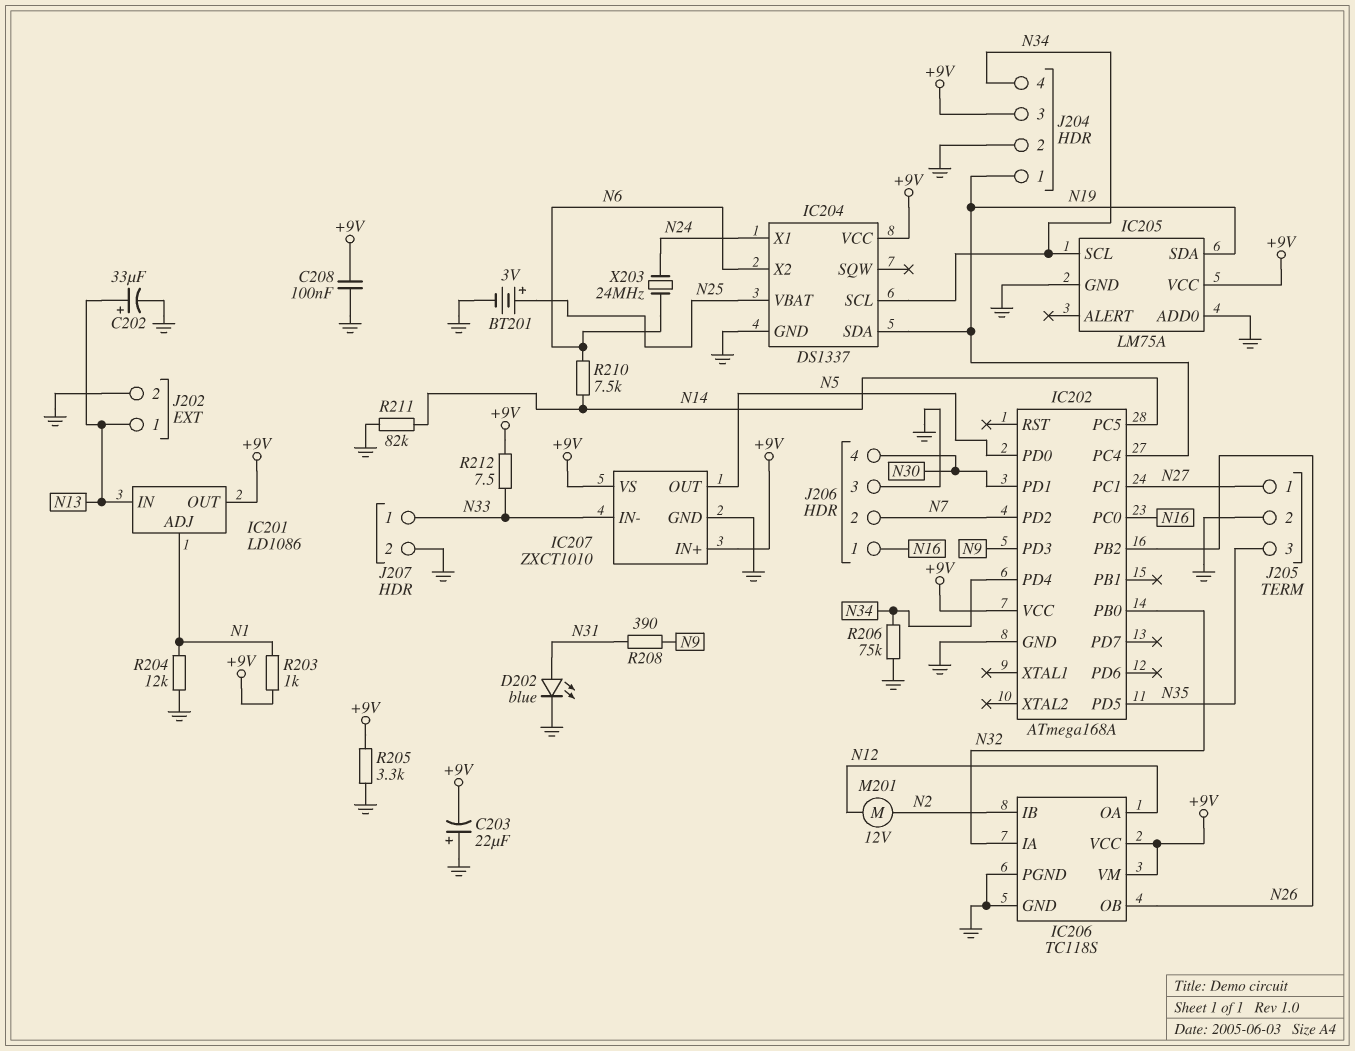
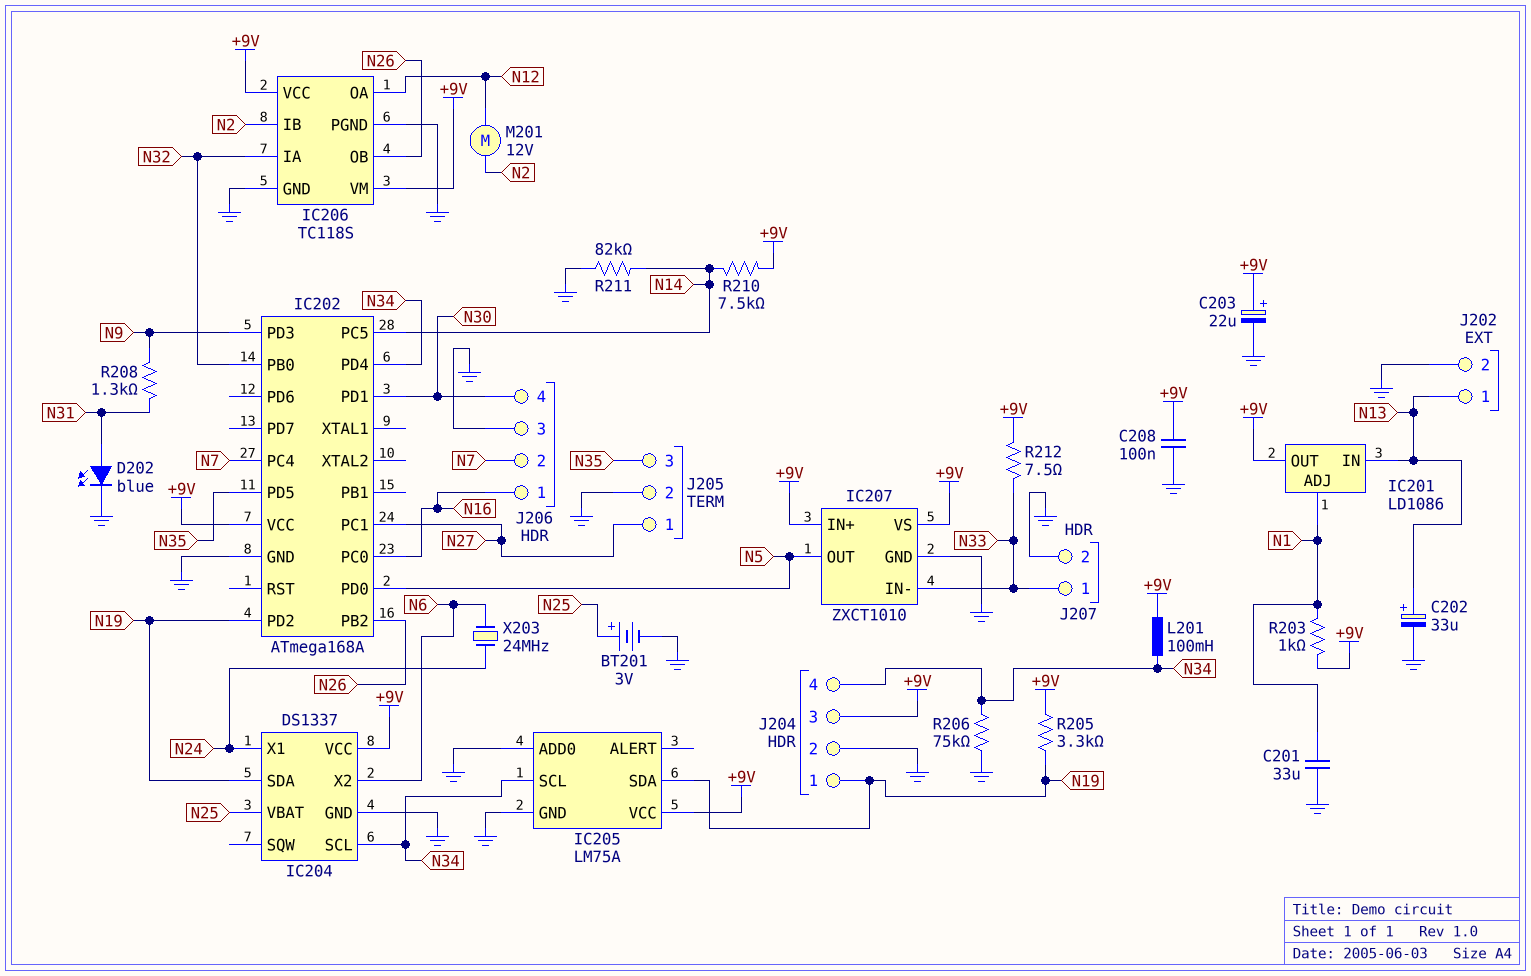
C201: none -> 33uF (GND, N1)
C203: 22uF (plus GND, minus +9V) -> 22uF (plus +9V, minus GND)
IC202 pin PC4: N19 -> N7
IC202 pin PD2: N7 -> N19
L201: none -> 100mH (+9V, N34)
R204: 12k (GND, N1) -> none
R205: 3.3k (+9V, GND) -> 3.3k (+9V, N19)
R208: 390 (N9, N31) -> 1.3k (N9, N31)
R210: 7.5k (N6, N14) -> 7.5k (+9V, N14)

